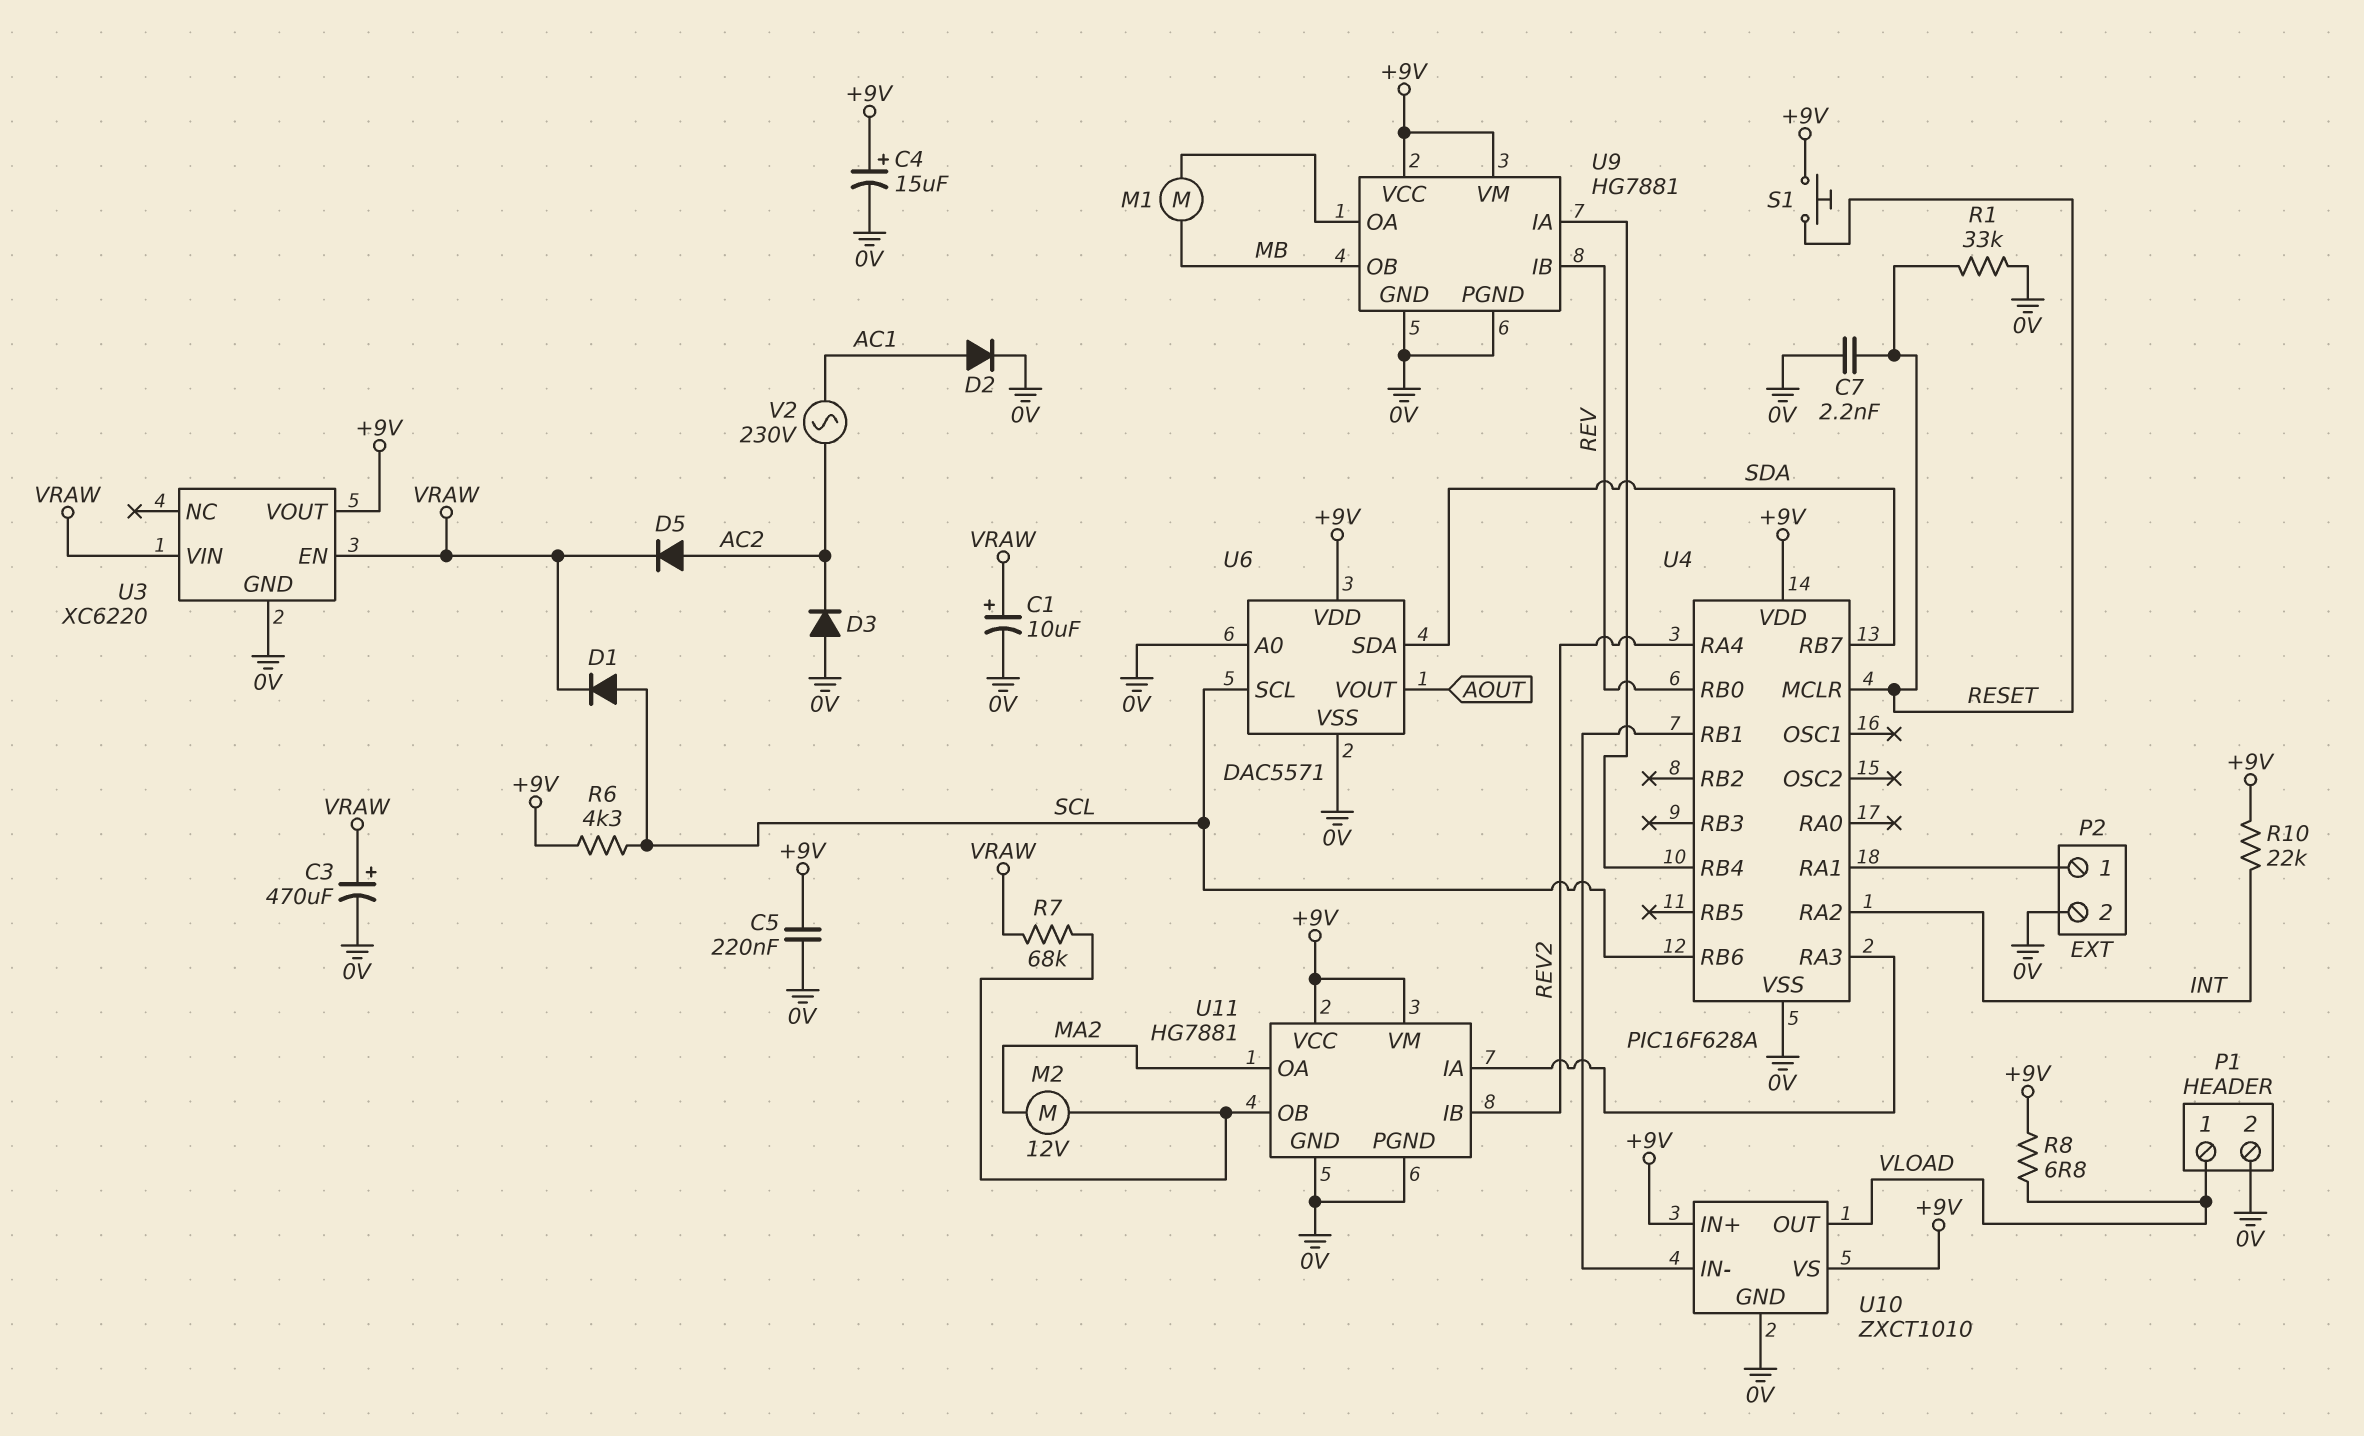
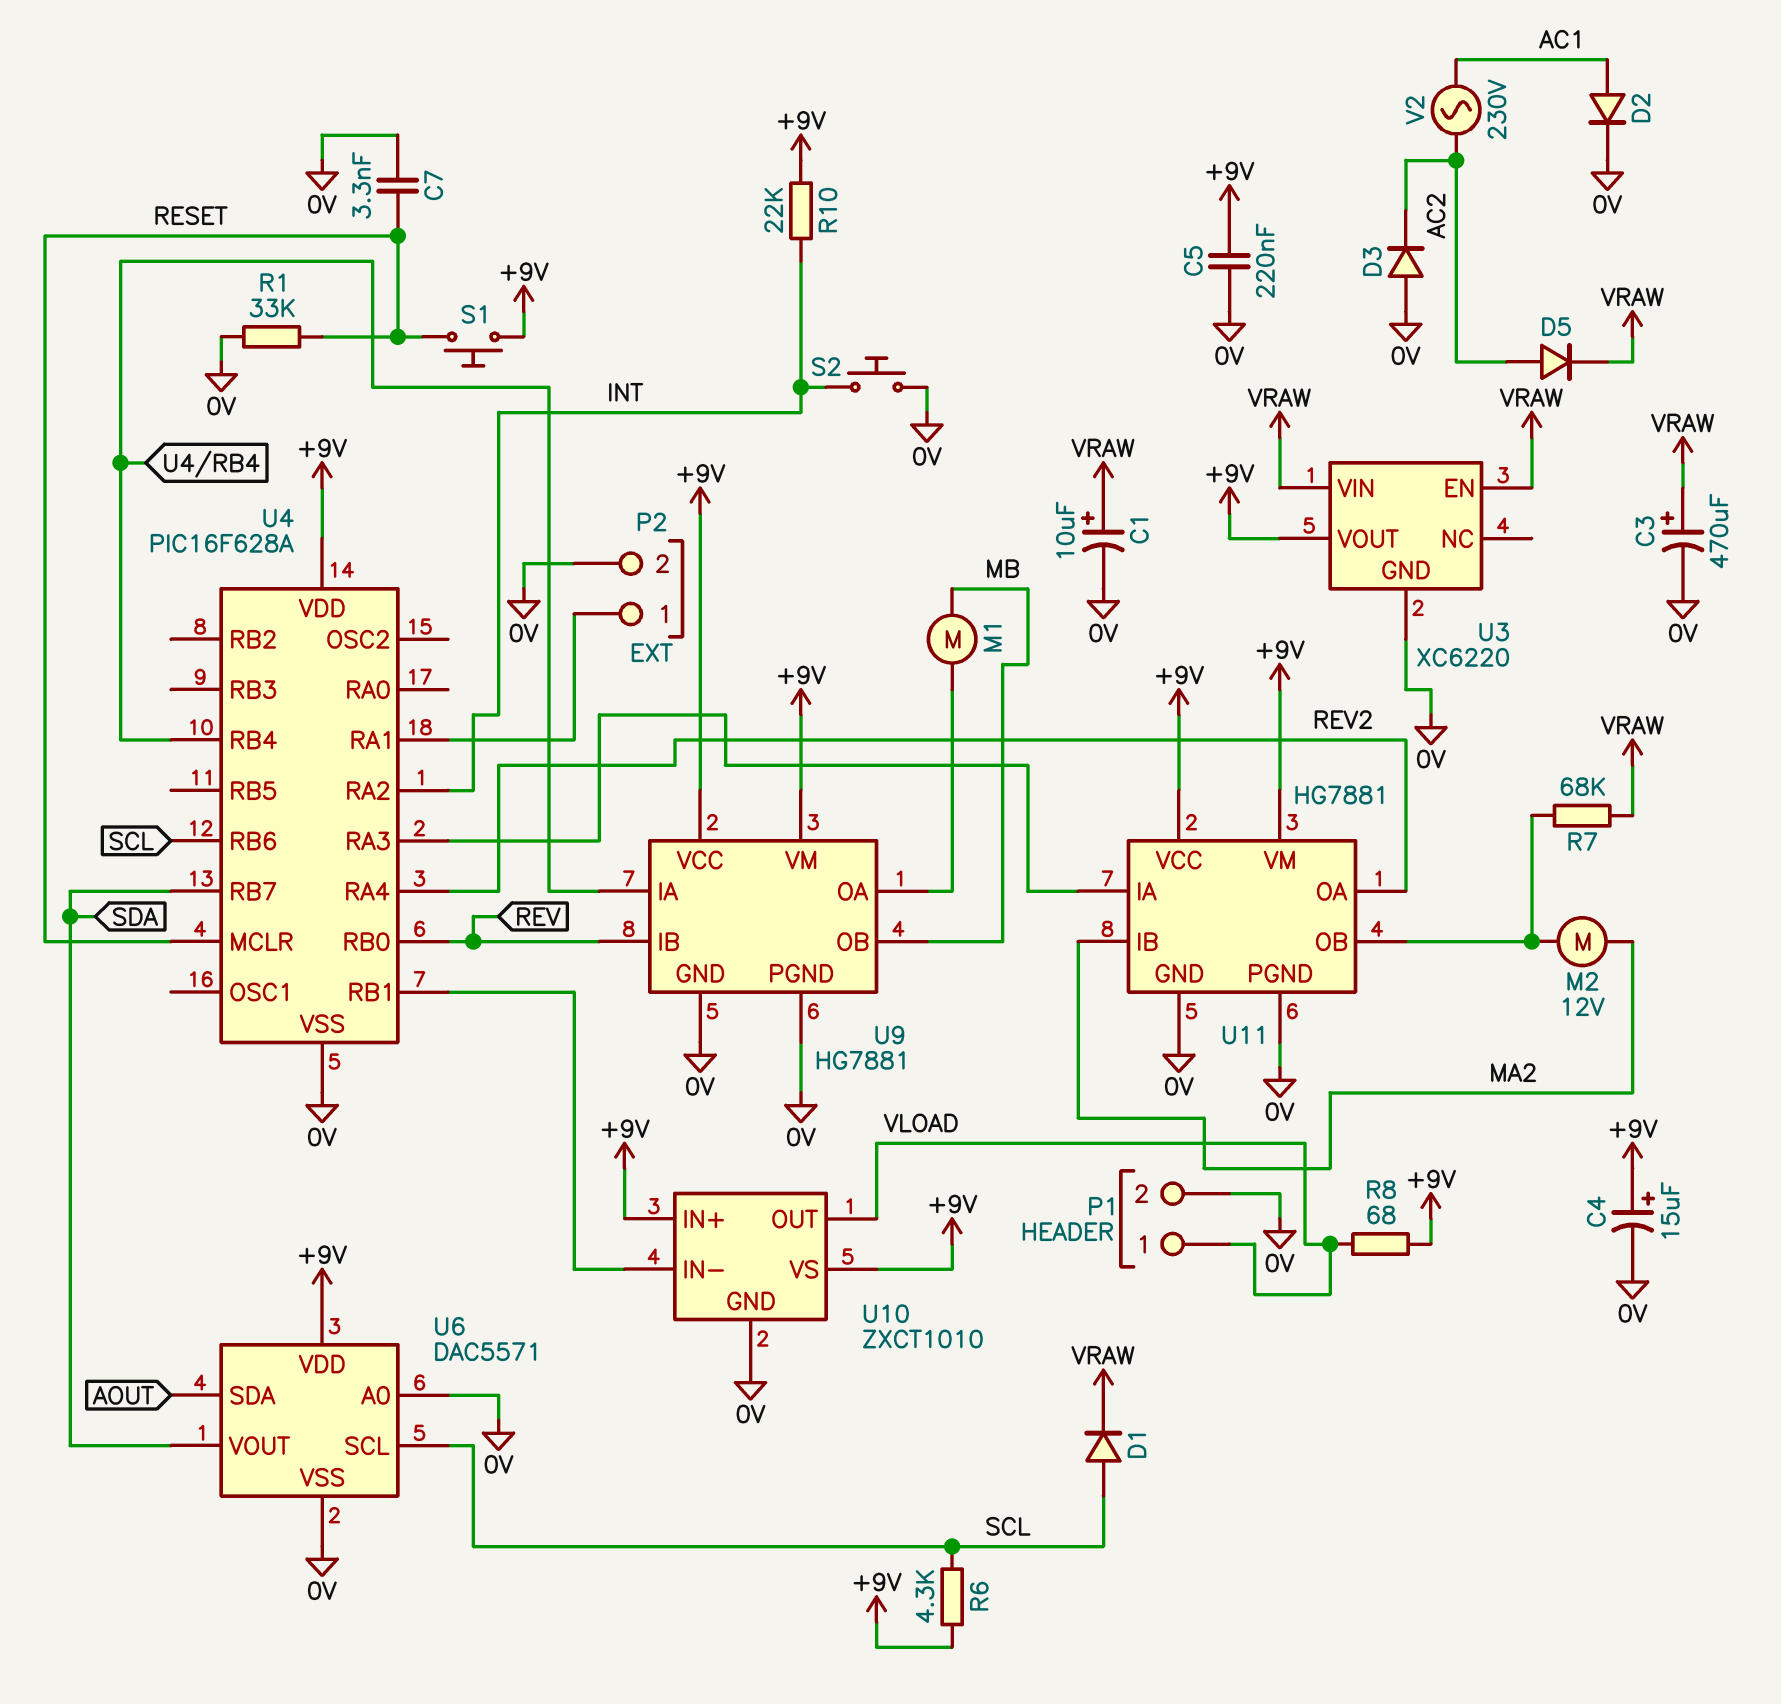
C7: 2.2nF (0V, RESET) -> 3.3nF (0V, RESET)
R8: 6.8 (+9V, VLOAD) -> 68 (+9V, VLOAD)
S2: none -> button (0V, INT)
U6 pin SDA: SDA -> AOUT
U6 pin VOUT: AOUT -> SDA
U11 pin IB: REV2 -> MA2
U11 pin OA: MA2 -> REV2

